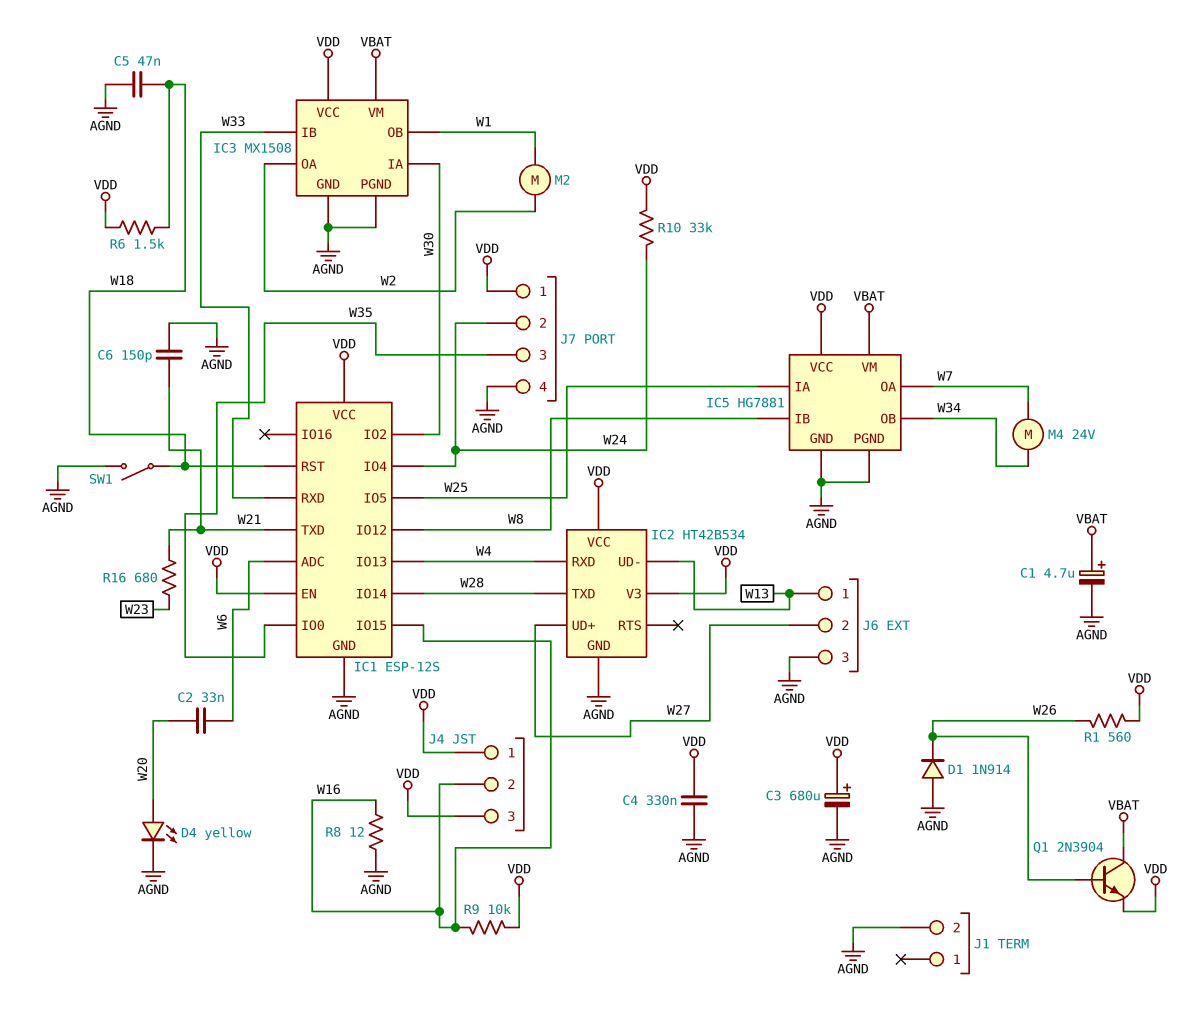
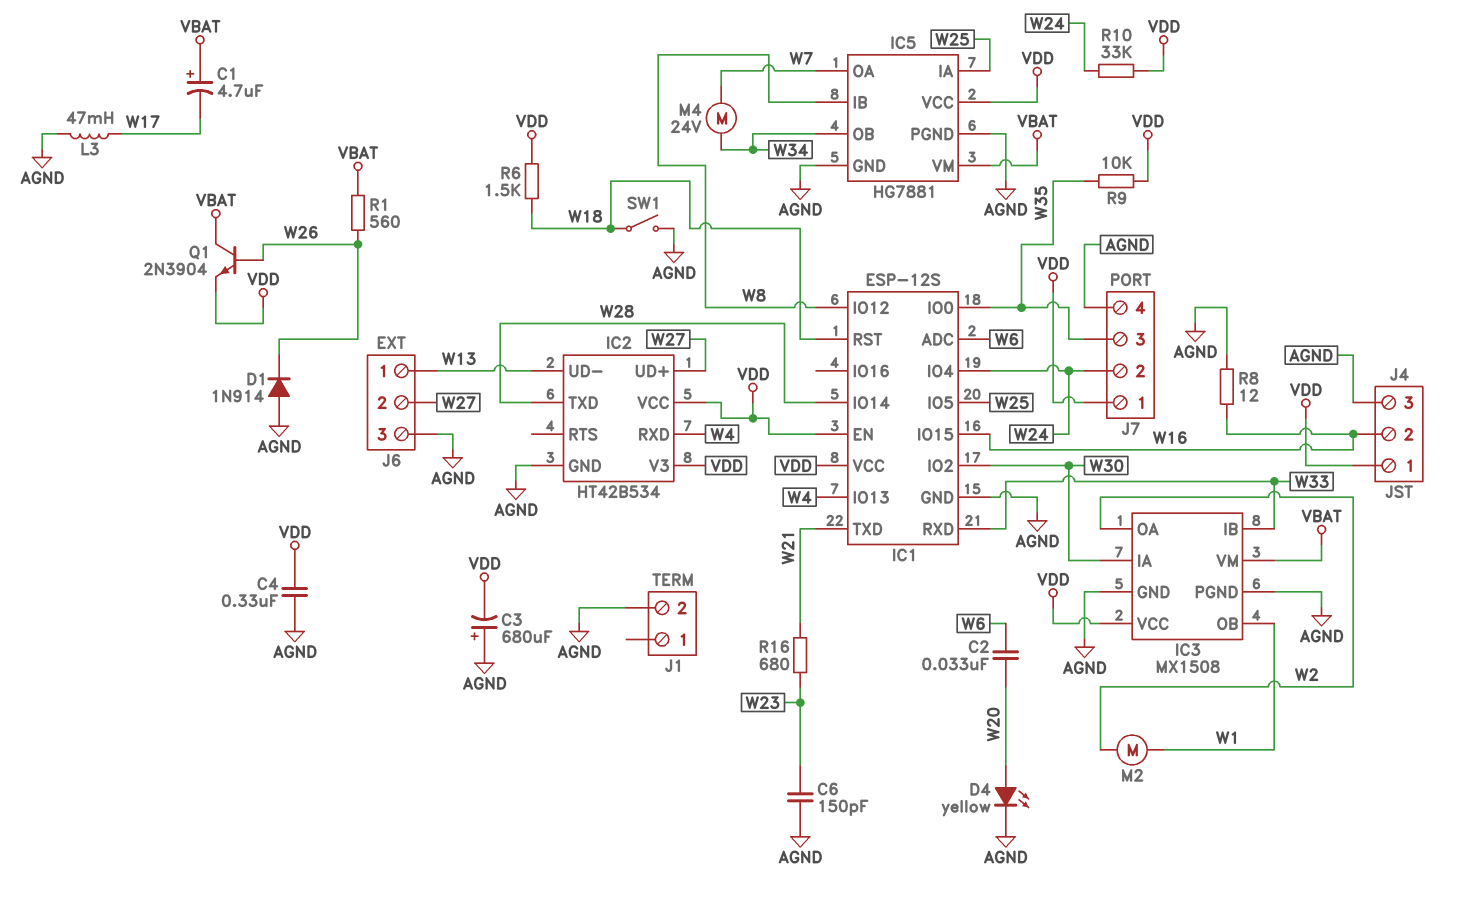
C1: 4.7uF (plus VBAT, minus AGND) -> 4.7uF (plus VBAT, minus W17)
C3: 680uF (plus VDD, minus AGND) -> 680uF (plus AGND, minus VDD)
C5: 47nF (AGND, W18) -> none
C6: 150pF (AGND, W21) -> 150pF (AGND, W23)
J4 pin 3: VDD -> AGND
L3: none -> 47mH (AGND, W17)
R1: 560 (VDD, W26) -> 560 (VBAT, W26)
R9: 10k (VDD, W16) -> 10k (VDD, W35)

